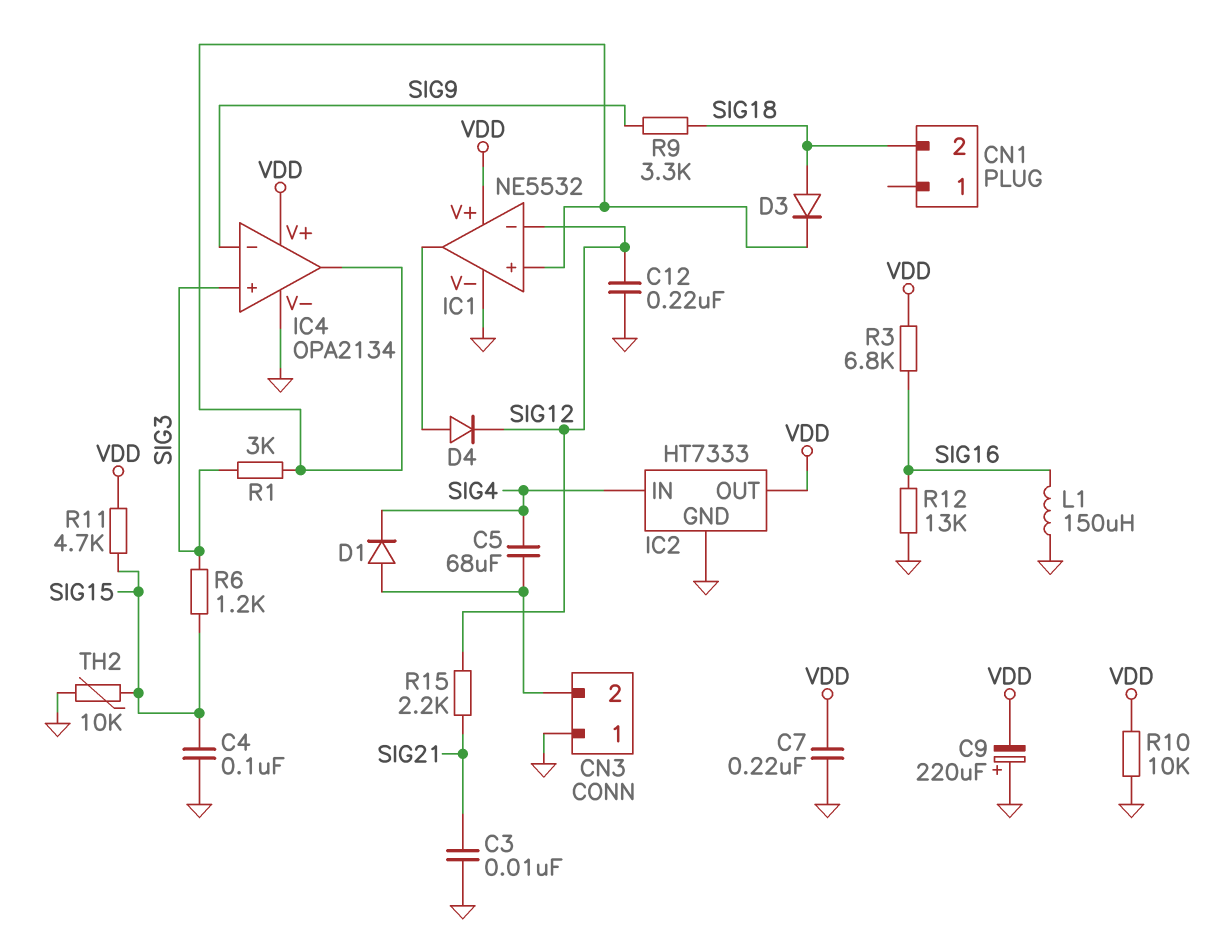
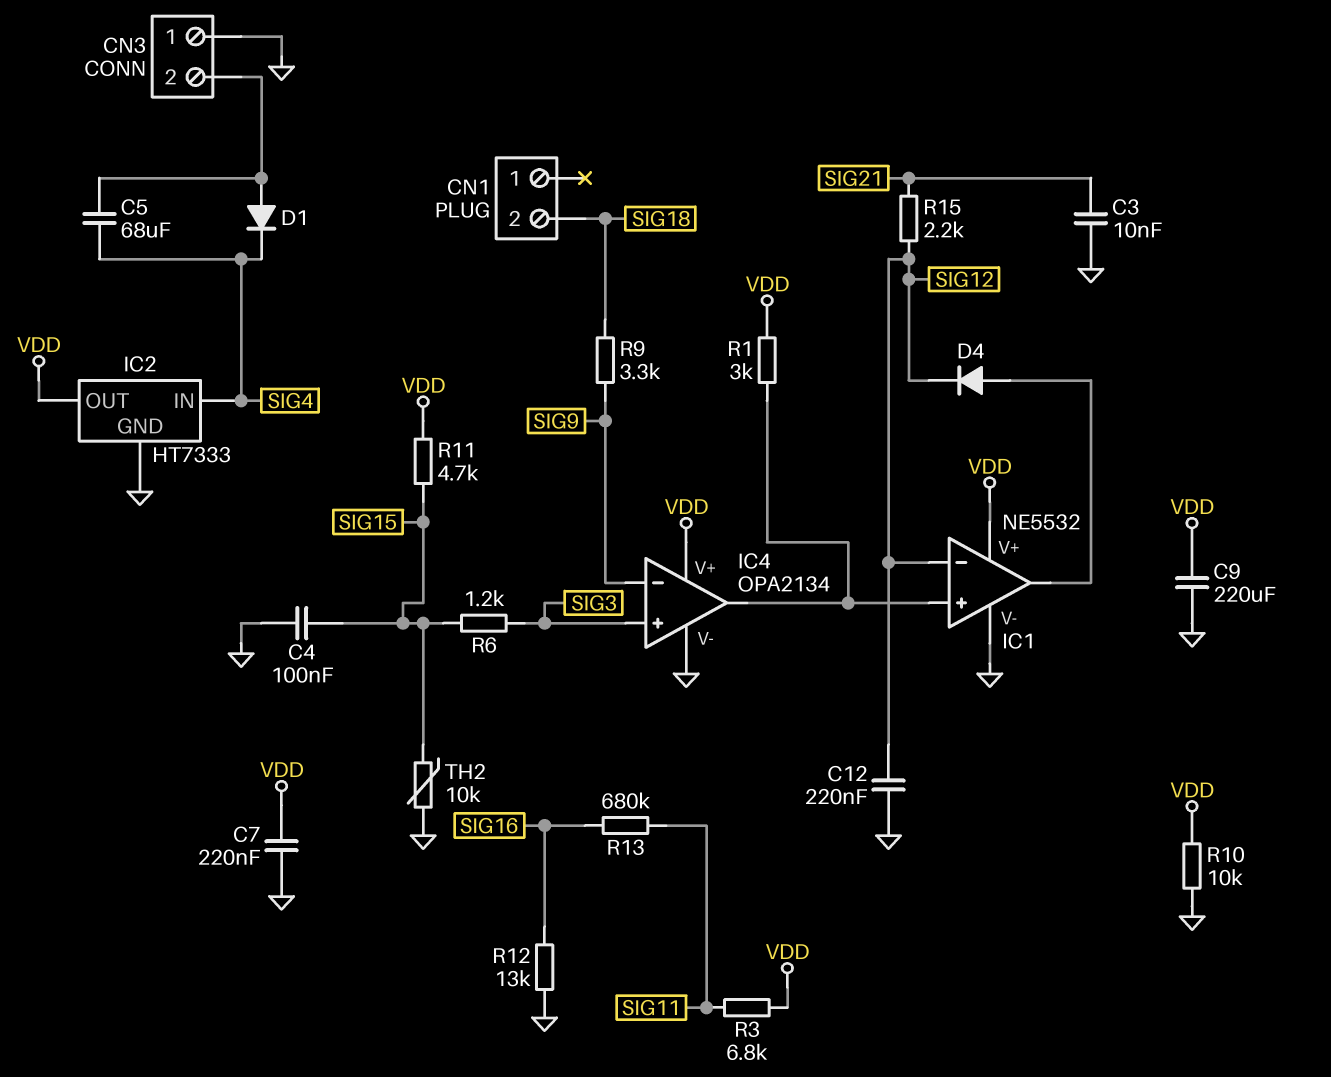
C9: 220uF (plus GND, minus VDD) -> 220uF (GND, VDD)
D3: diode (A SIG18, K IC1/in+) -> none
L1: 150uH (GND, SIG16) -> none
R1: 3k (IC1/in+, SIG3) -> 3k (IC1/in+, VDD)
R3: 6.8k (SIG16, VDD) -> 6.8k (SIG11, VDD)
R13: none -> 680k (SIG11, SIG16)

